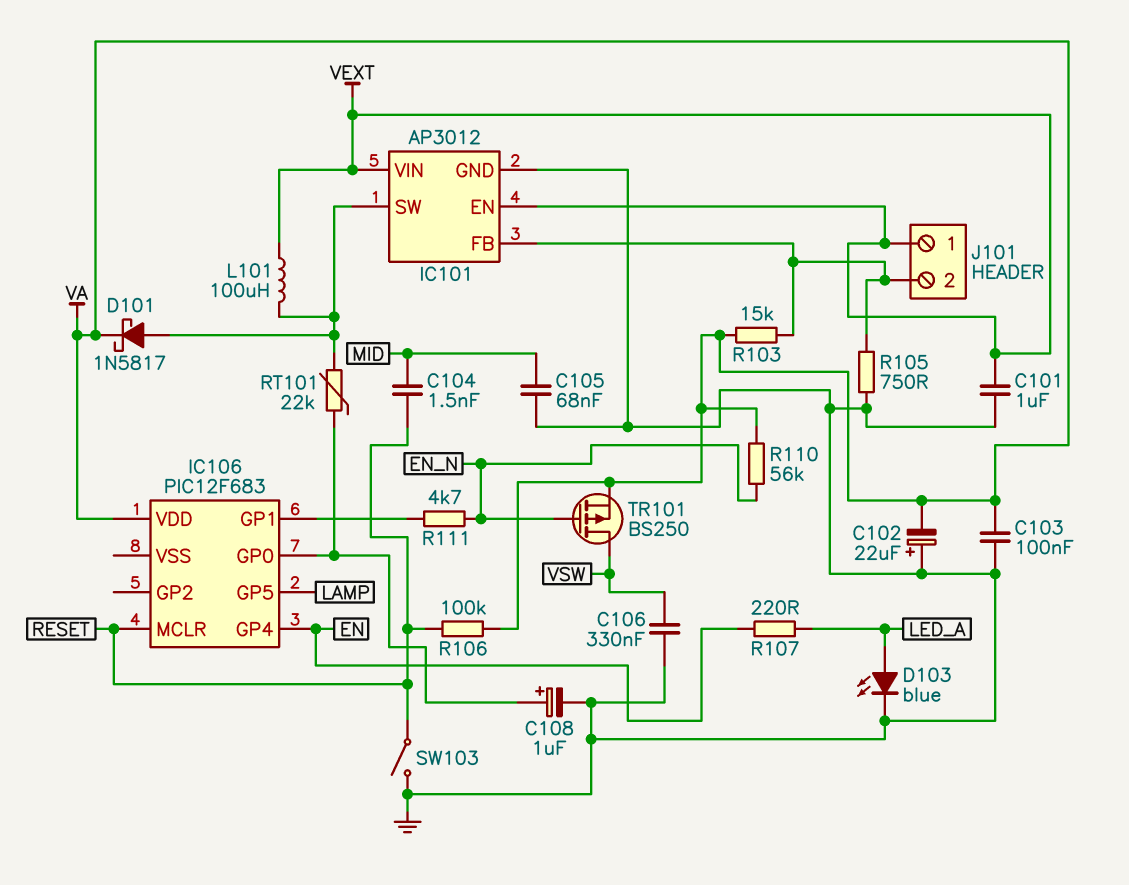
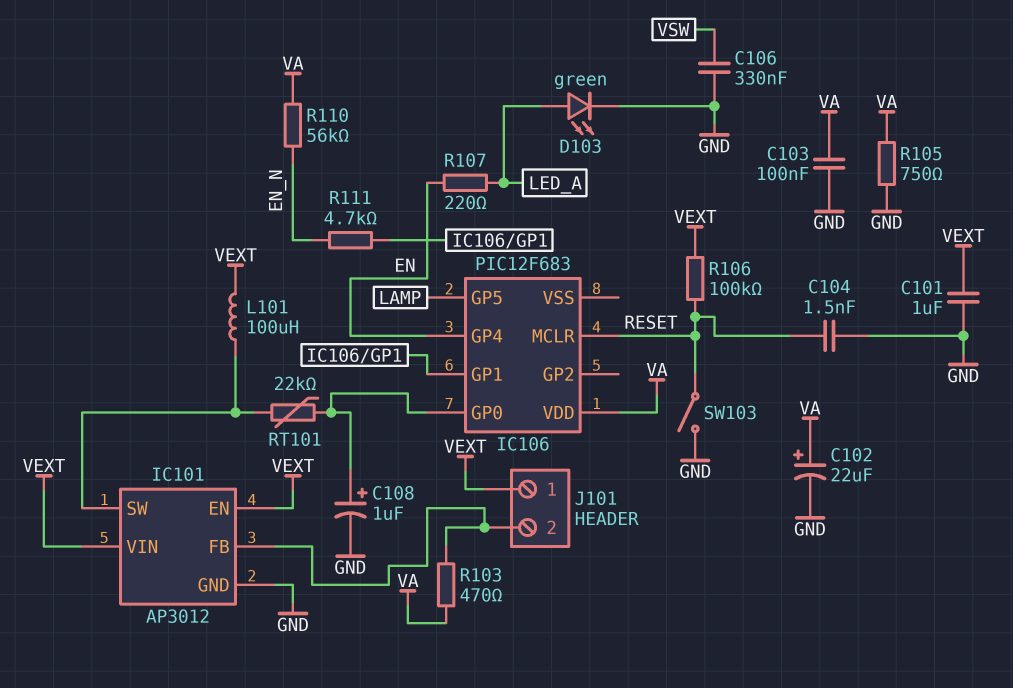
C102: 22uF (plus GND, minus VA) -> 22uF (plus VA, minus GND)
C104: 1.5nF (MID, RESET) -> 1.5nF (GND, RESET)
C105: 68nF (GND, MID) -> none
D101: schottky 1N5817 (A IC101/SW, K VA) -> none
D103: LED blue (A LED_A, K GND) -> LED green (A LED_A, K GND)
R103: 15k (IC101/FB, VA) -> 470 (IC101/FB, VA)
R105: 750 (GND, IC101/FB) -> 750 (GND, VA)
R106: 100k (RESET, VA) -> 100k (RESET, VEXT)
TR101: PMOS BS250 (G EN_N, D VSW, S VA) -> none

